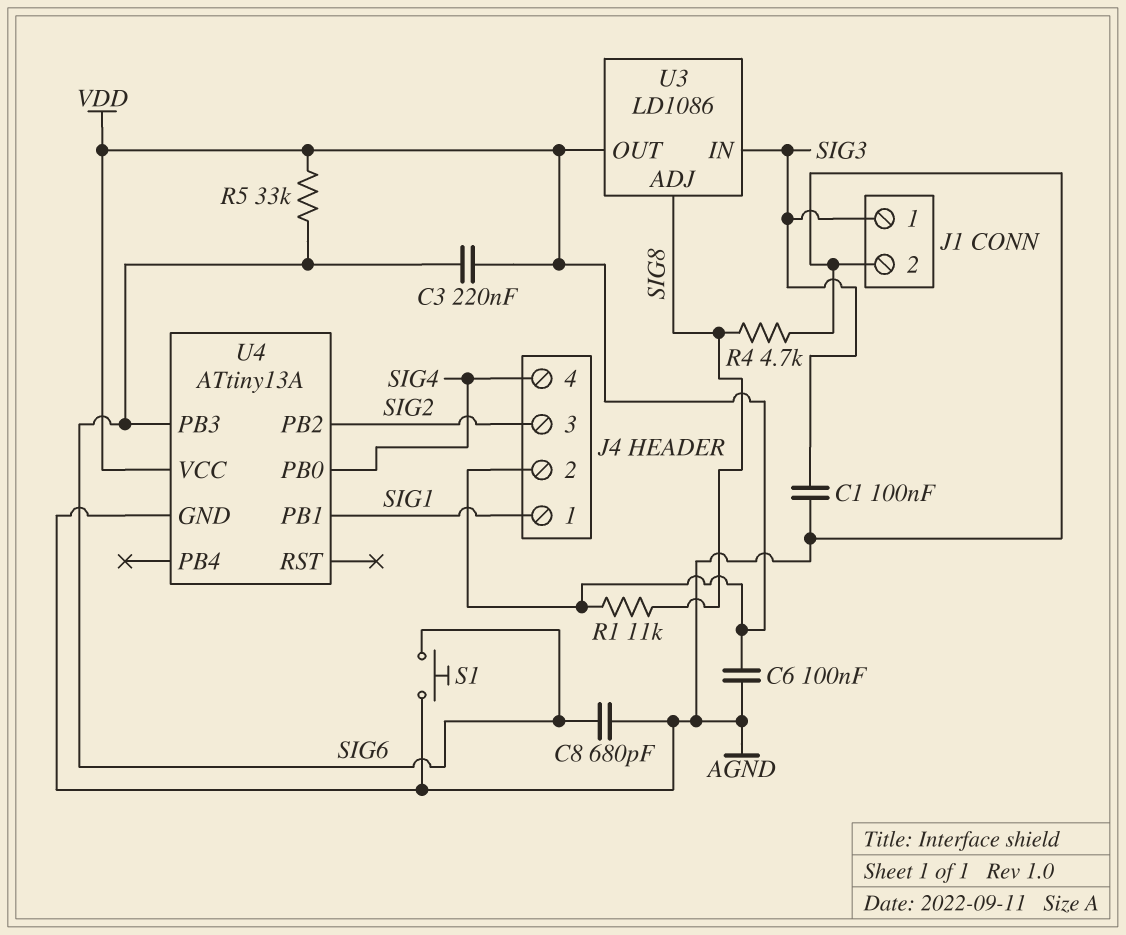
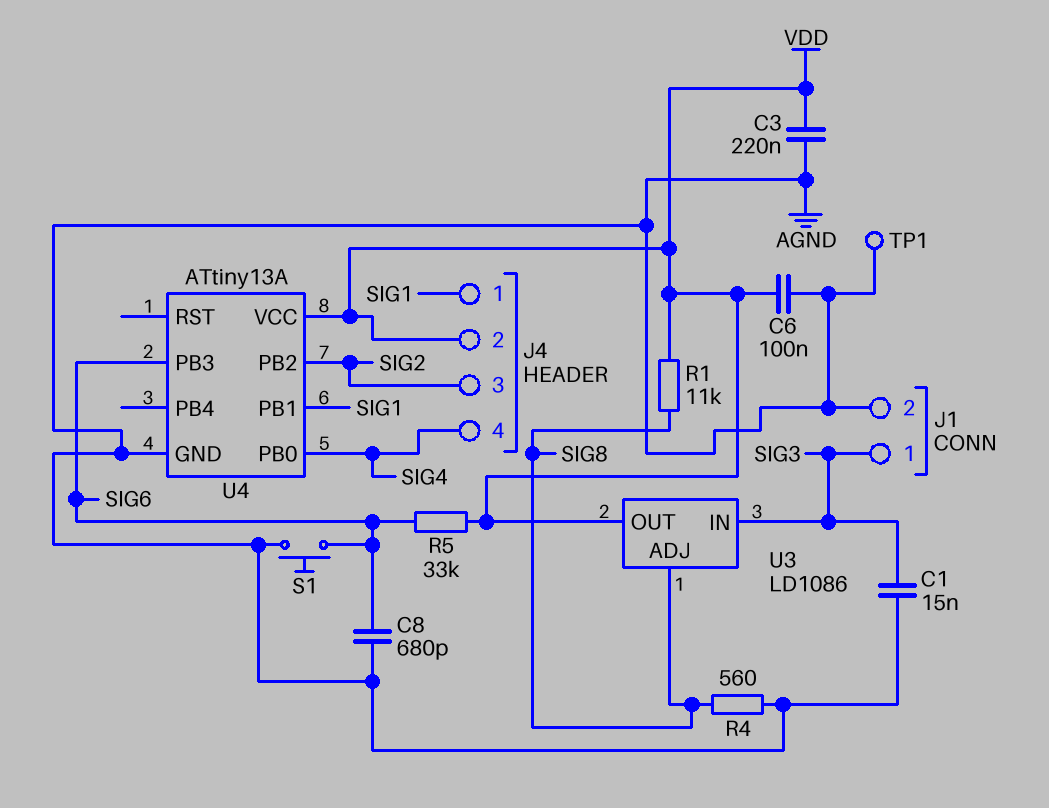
C1: 100nF (AGND, SIG3) -> 15nF (AGND, SIG3)
C3: 220nF (SIG6, VDD) -> 220nF (AGND, VDD)
R4: 4.7k (AGND, SIG8) -> 560 (AGND, SIG8)
TP1: none -> test point (AGND)

